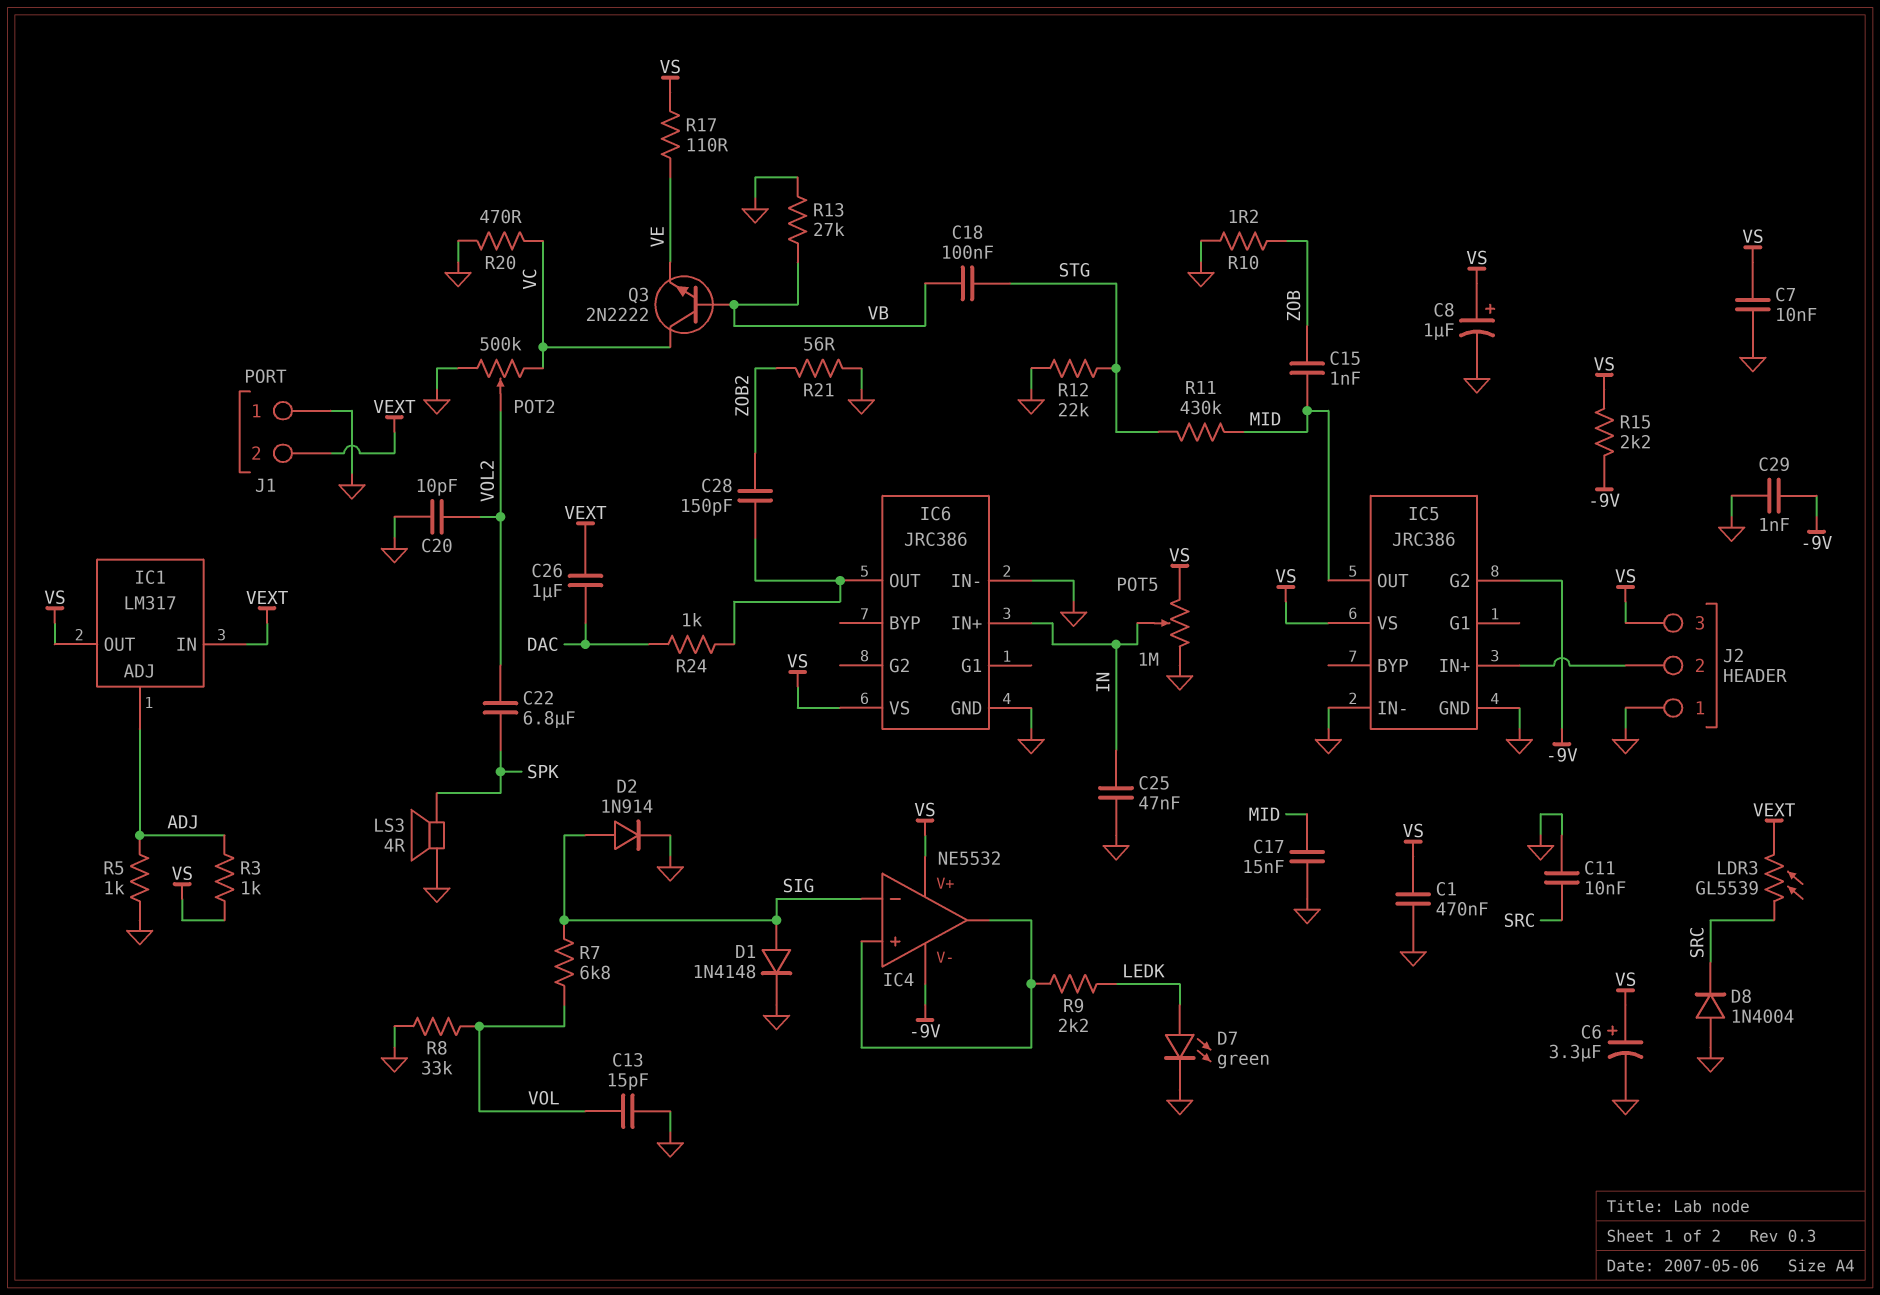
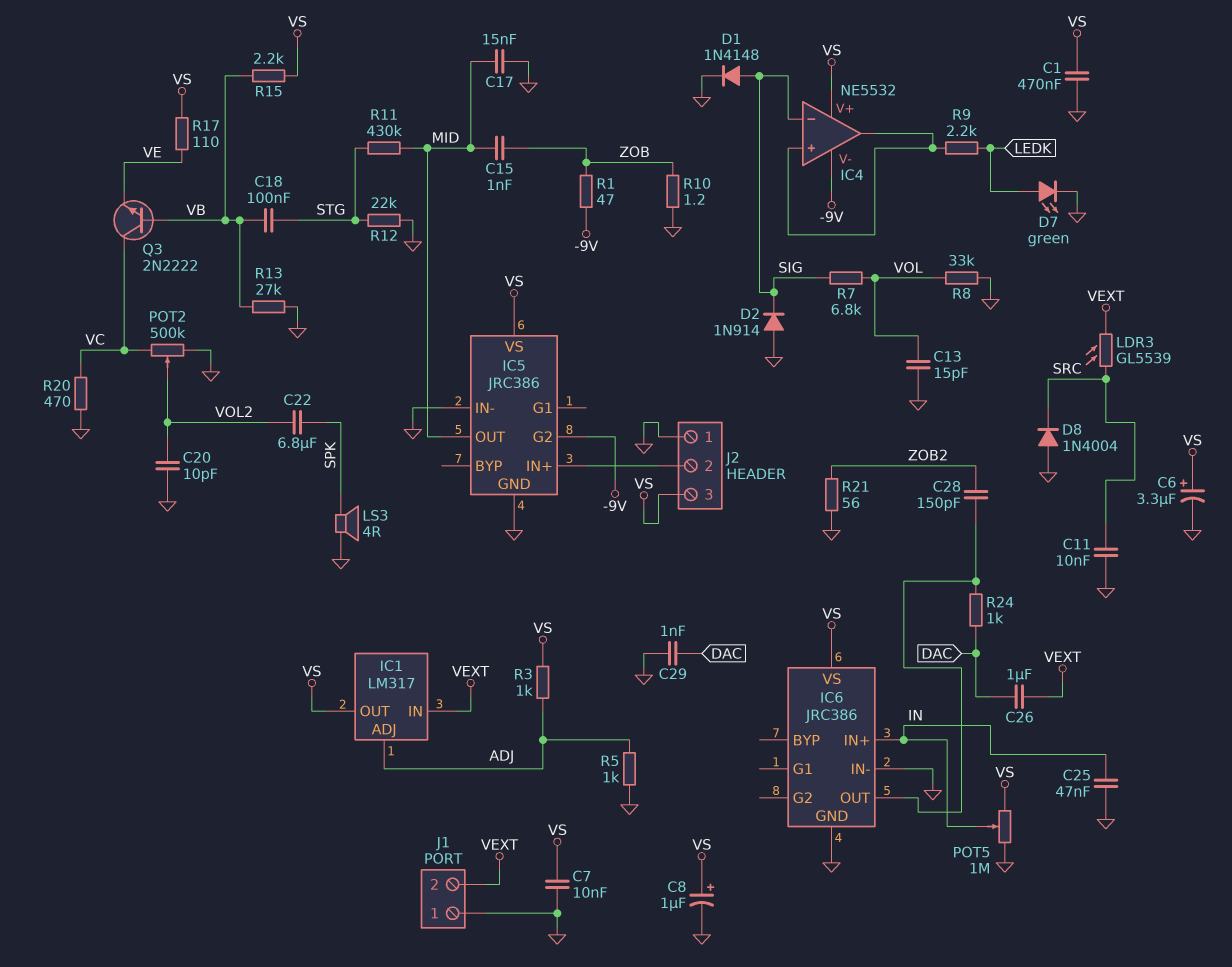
C29: 1nF (-9V, GND) -> 1nF (DAC, GND)
D2: diode 1N914 (A SIG, K GND) -> diode 1N914 (A GND, K SIG)
R1: none -> 47 (-9V, ZOB)
R15: 2.2k (-9V, VS) -> 2.2k (VB, VS)

